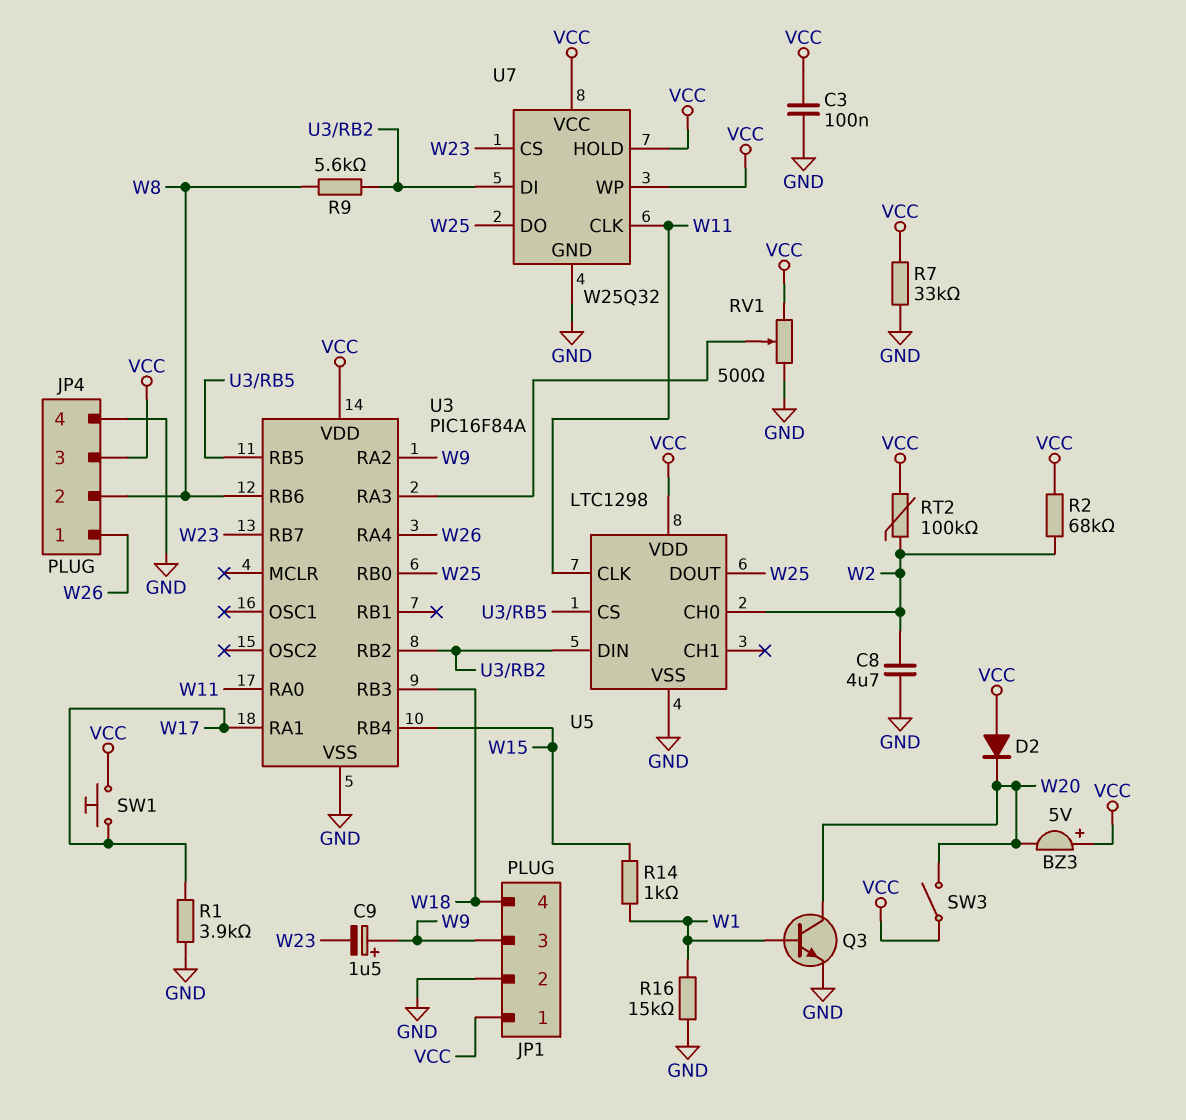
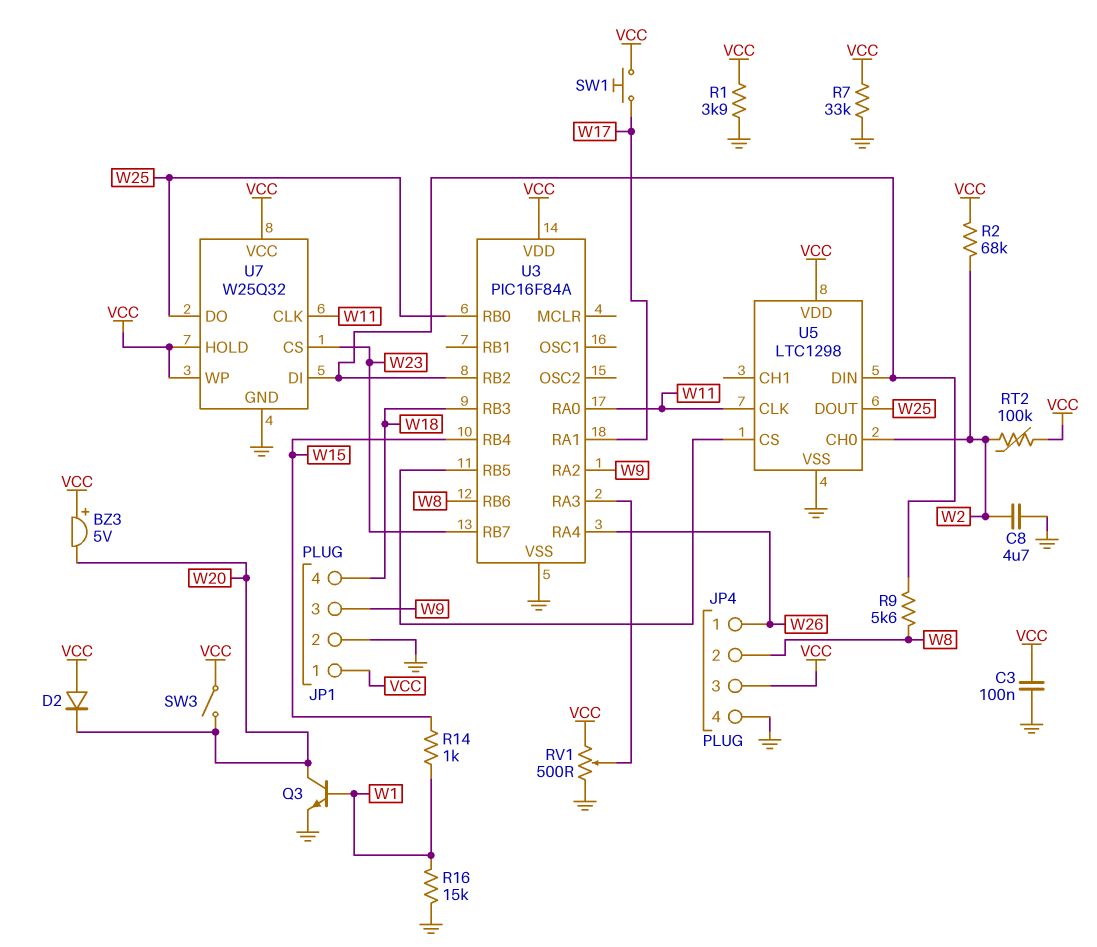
C9: 1.5uF (plus W9, minus W23) -> none
R1: 3.9k (GND, W17) -> 3.9k (GND, VCC)

